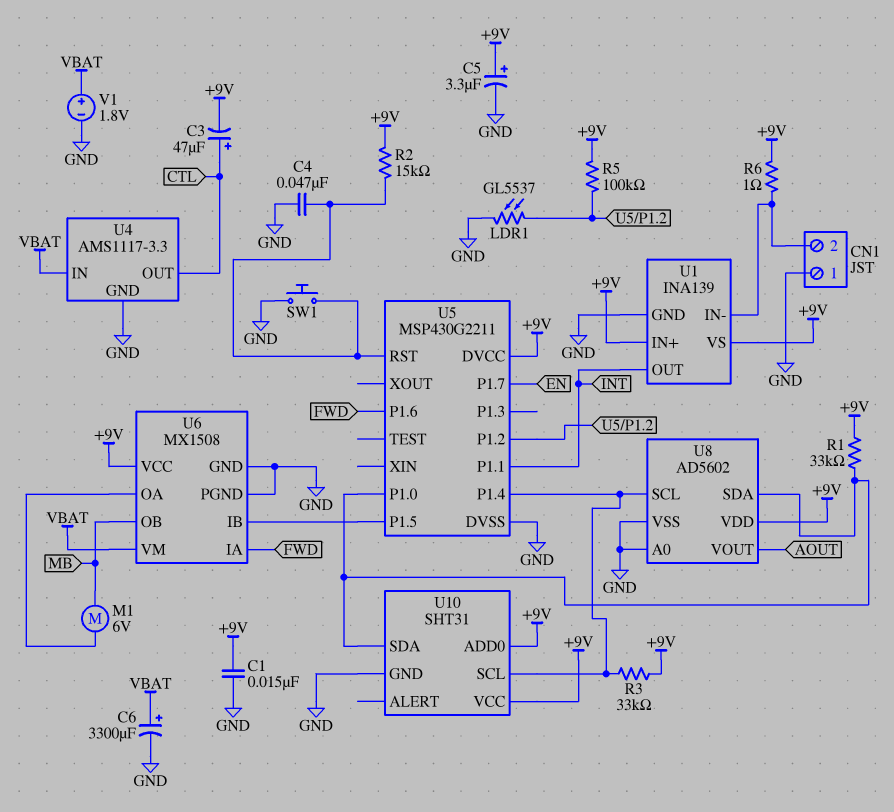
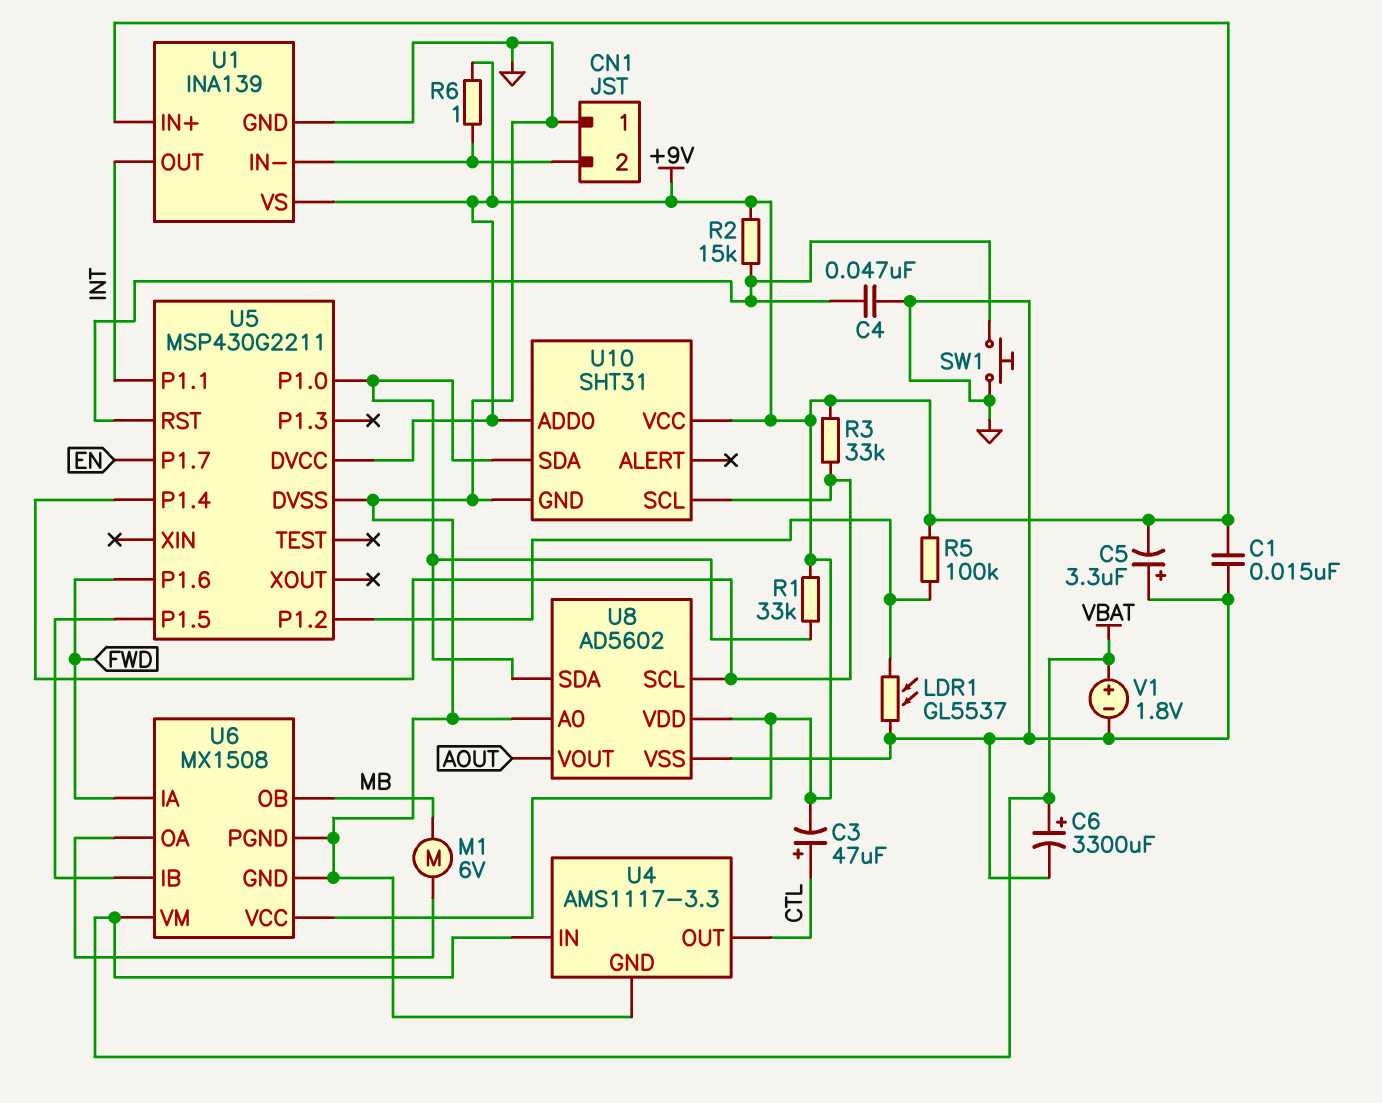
C5: 3.3uF (plus +9V, minus GND) -> 3.3uF (plus GND, minus +9V)

